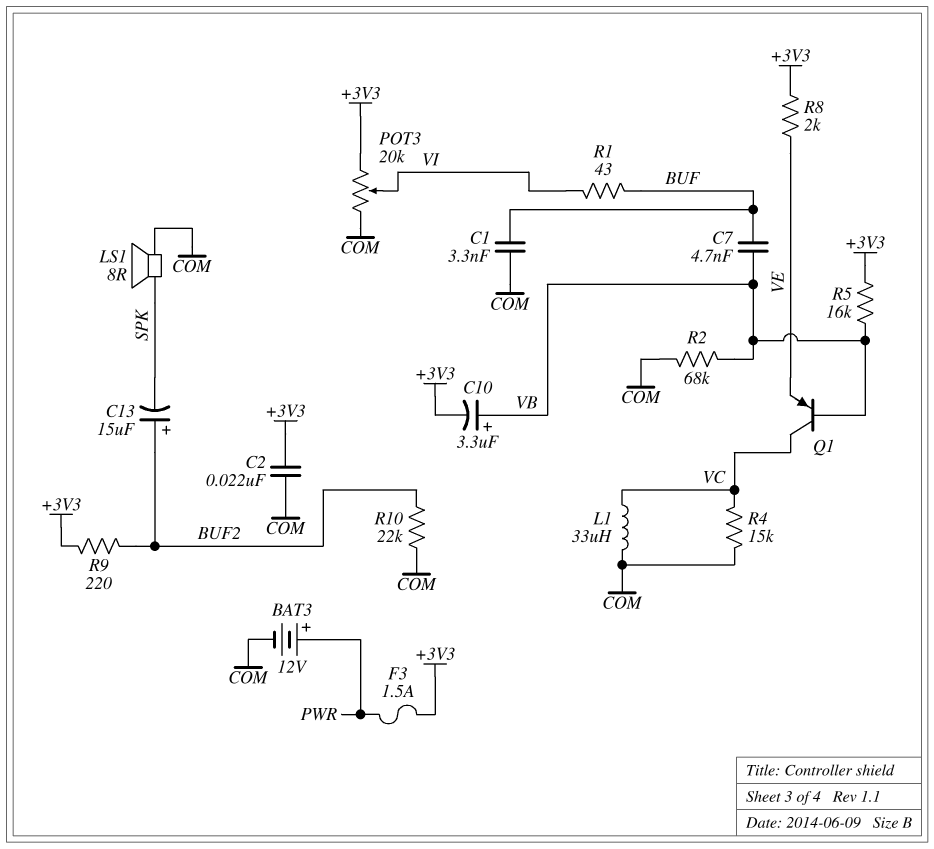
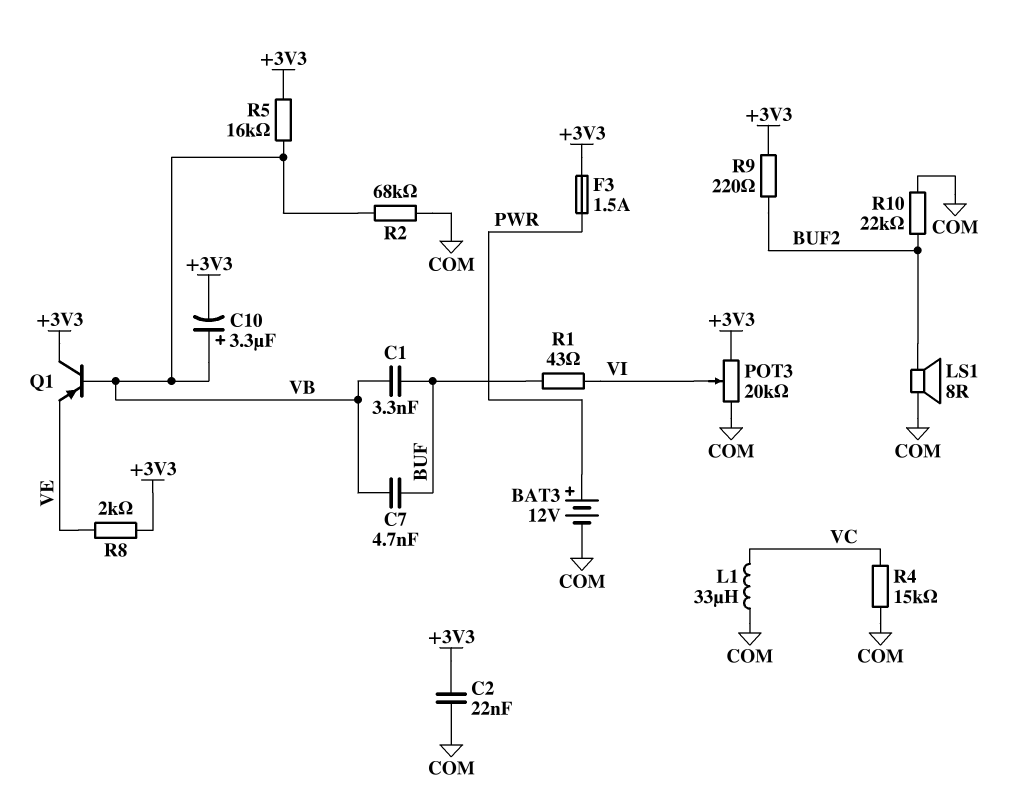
C1: 3.3nF (BUF, COM) -> 3.3nF (BUF, VB)
C13: 15uF (plus BUF2, minus SPK) -> none
LS1: speaker 8R (COM, SPK) -> speaker 8R (BUF2, COM)
Q1: PNP (B VB, C VC, E VE) -> PNP (B VB, C +3V3, E VE)

